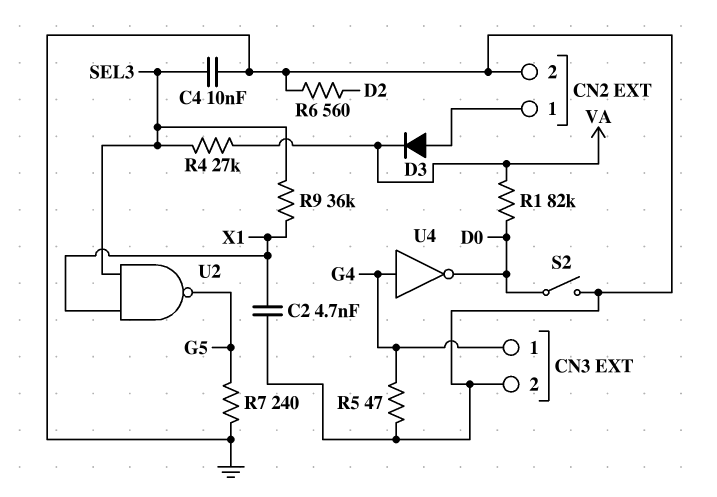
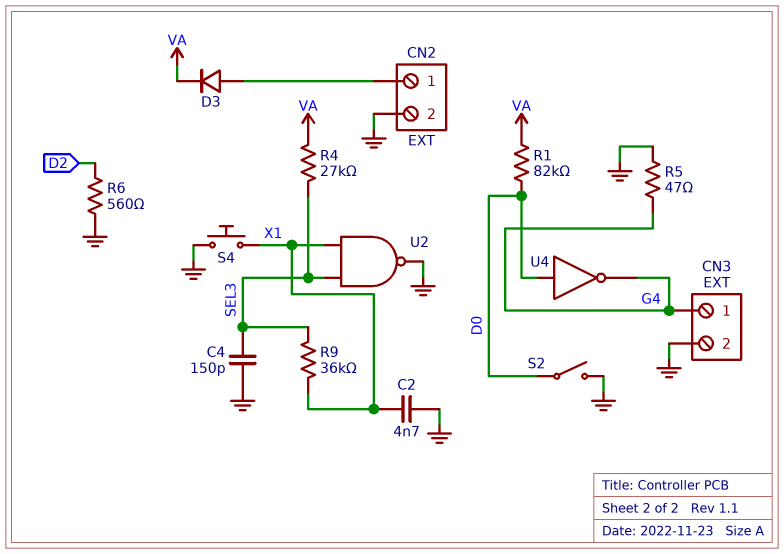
C4: 10nF (GND, SEL3) -> 150pF (GND, SEL3)
R7: 240 (G5, GND) -> none
S4: none -> button (GND, X1)
U2: NAND (in SEL3, in X1, out G5) -> NAND (in SEL3, in X1, out GND)
U4: NOT (in G4, out D0) -> NOT (in D0, out G4)

